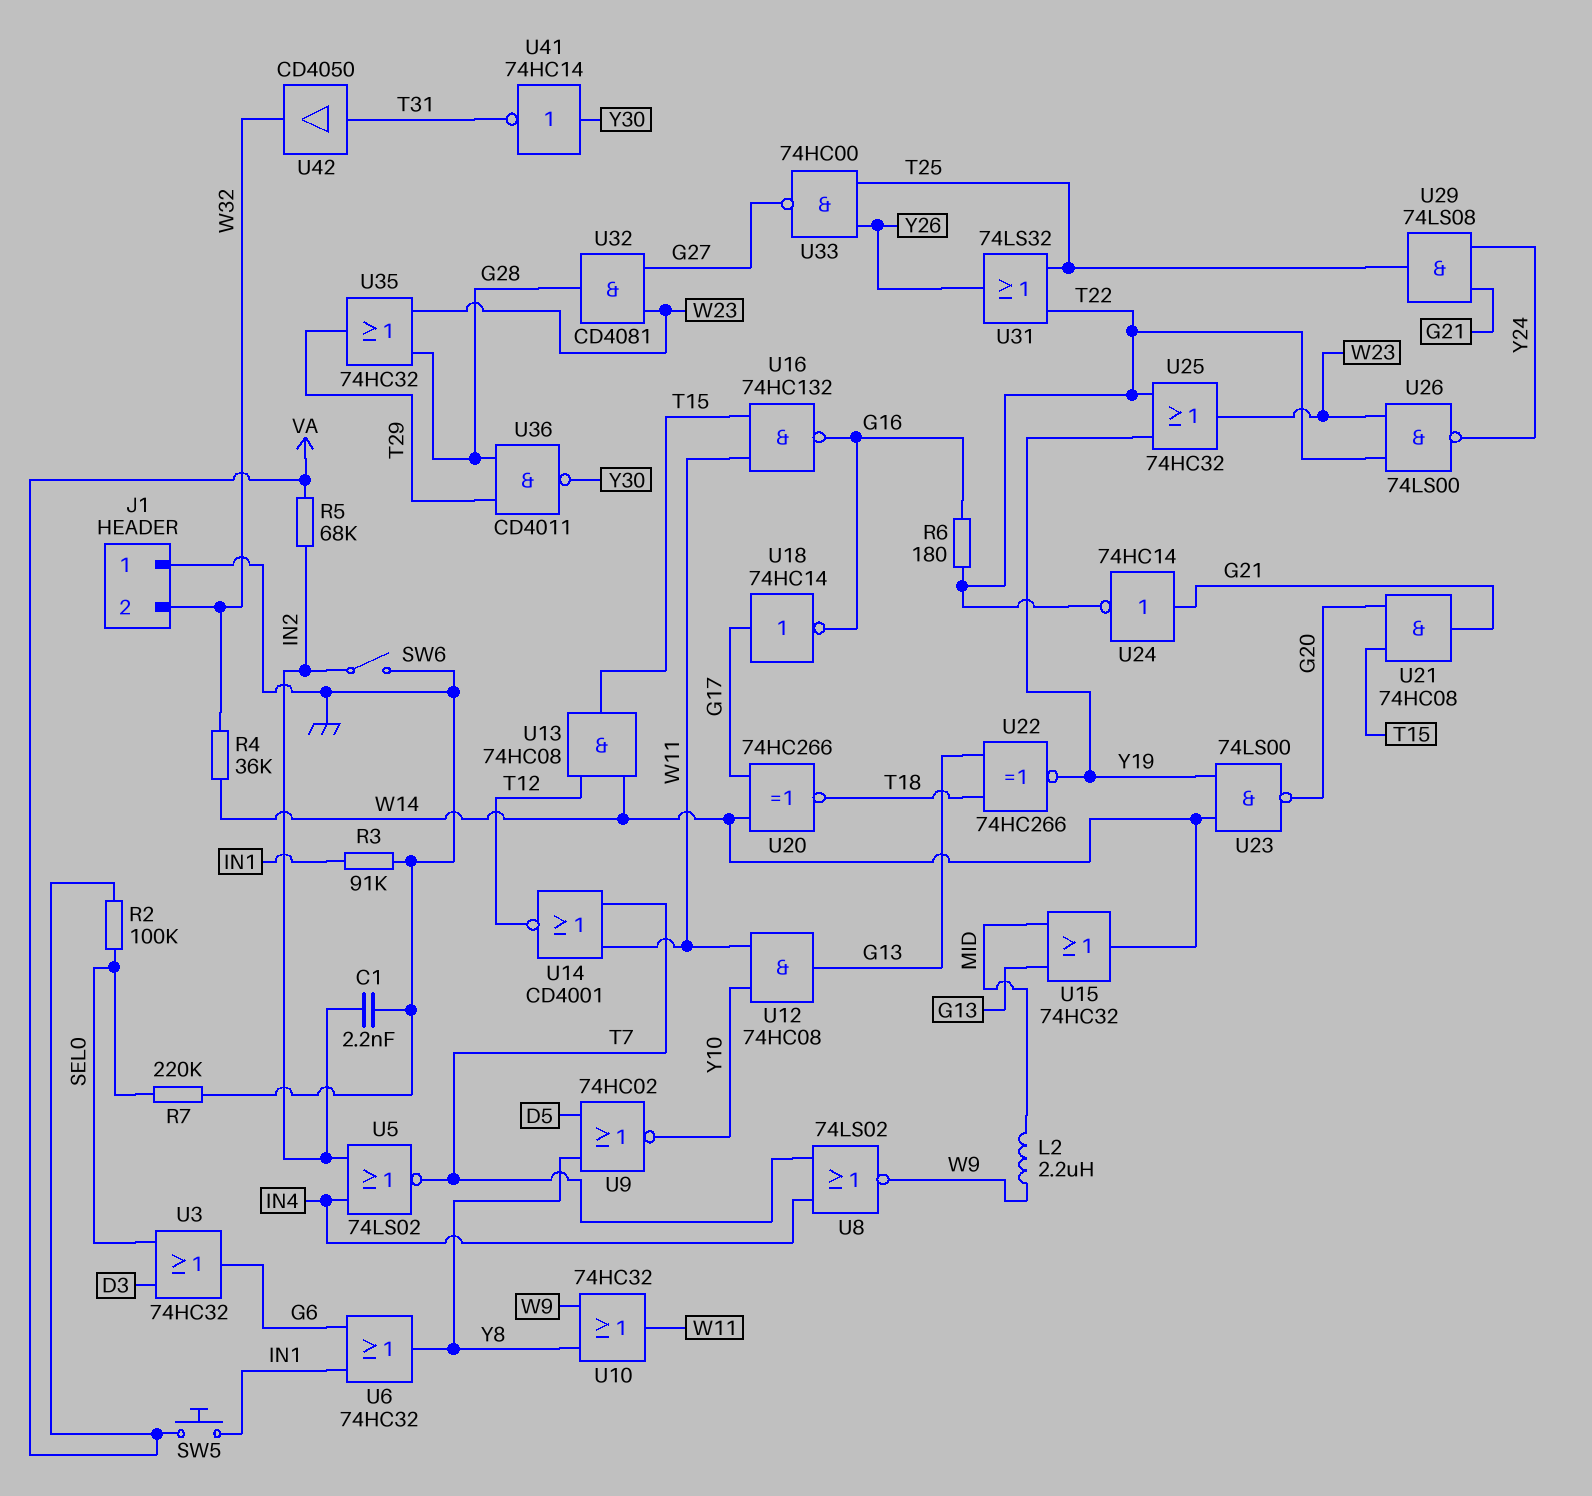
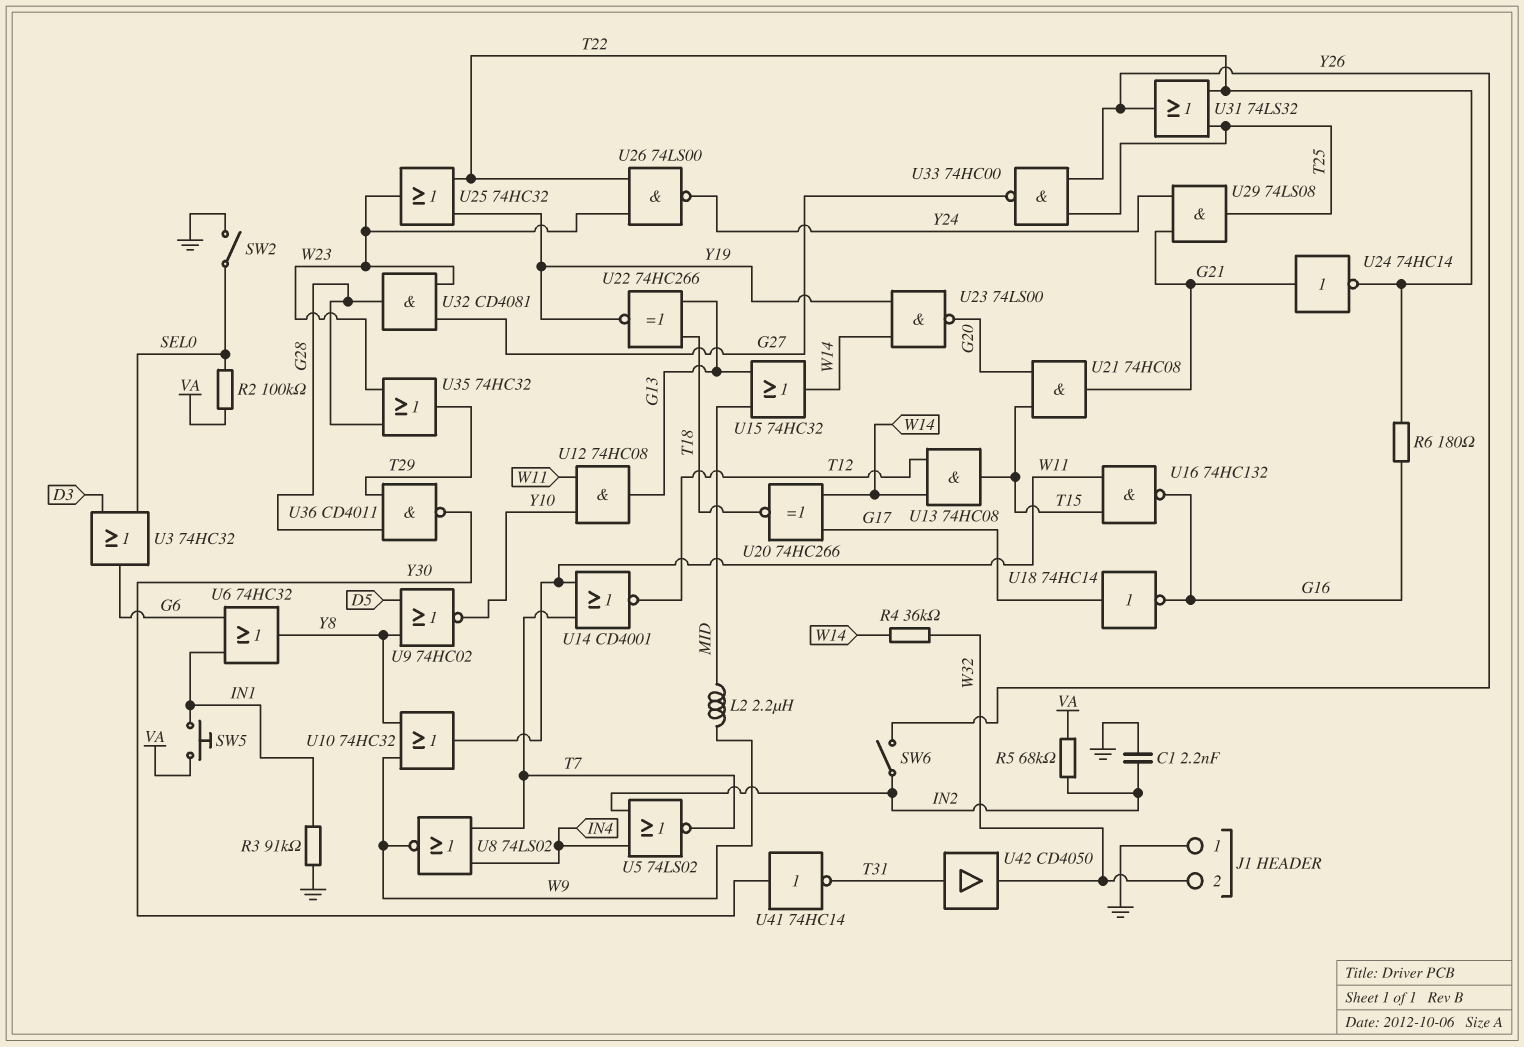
R7: 220k (GND, SEL0) -> none
SW2: none -> switch (GND, SEL0)
SW6: switch (GND, IN2) -> switch (IN2, Y26)

